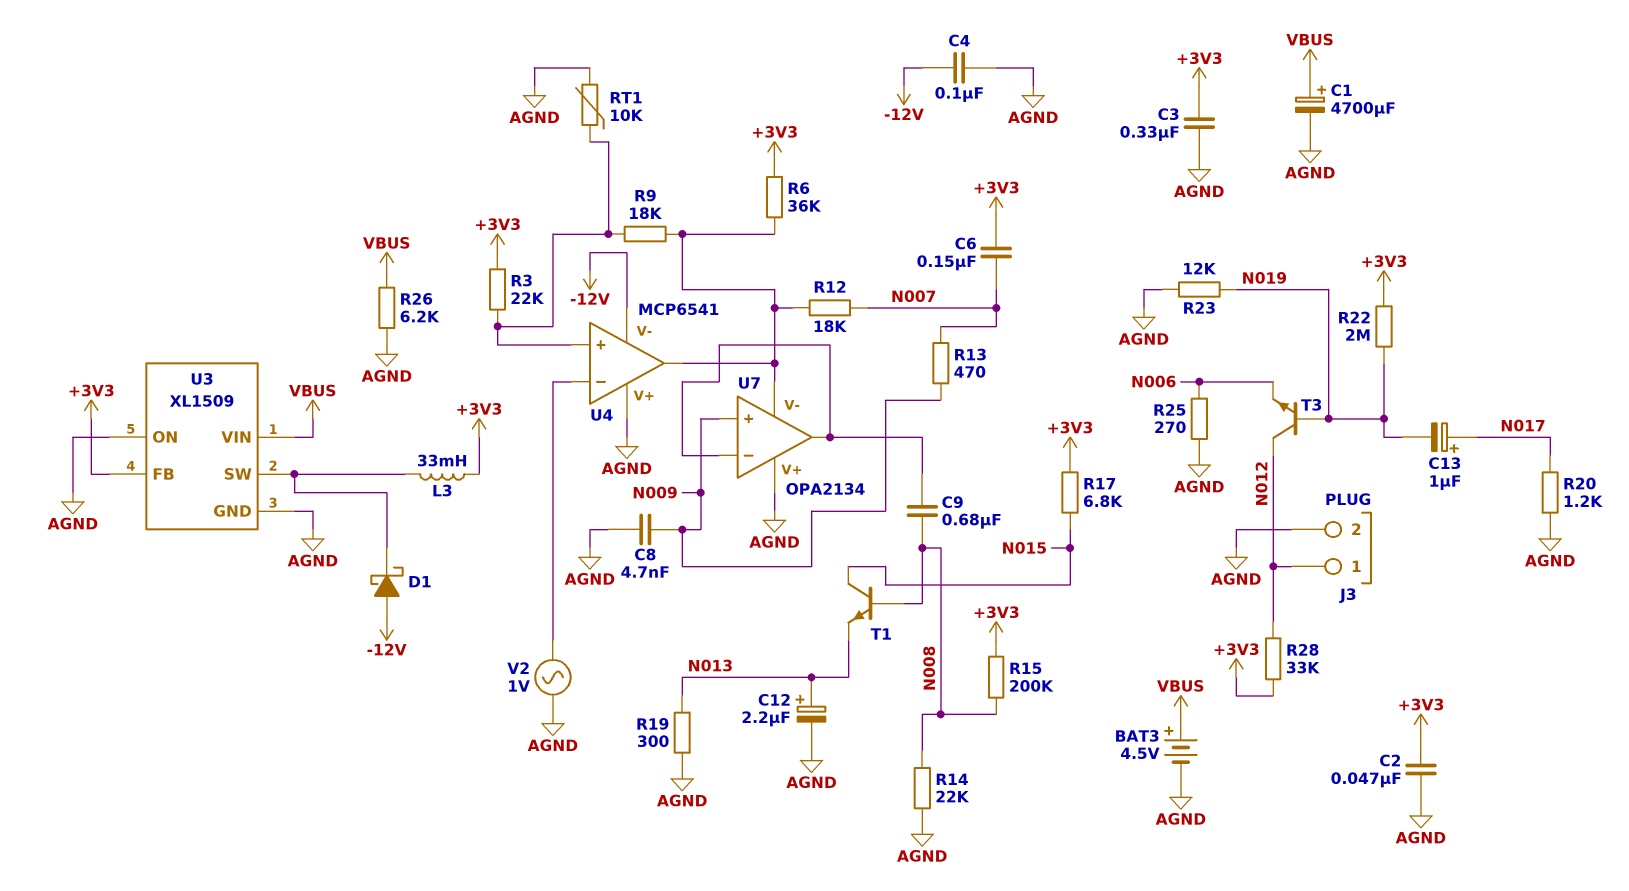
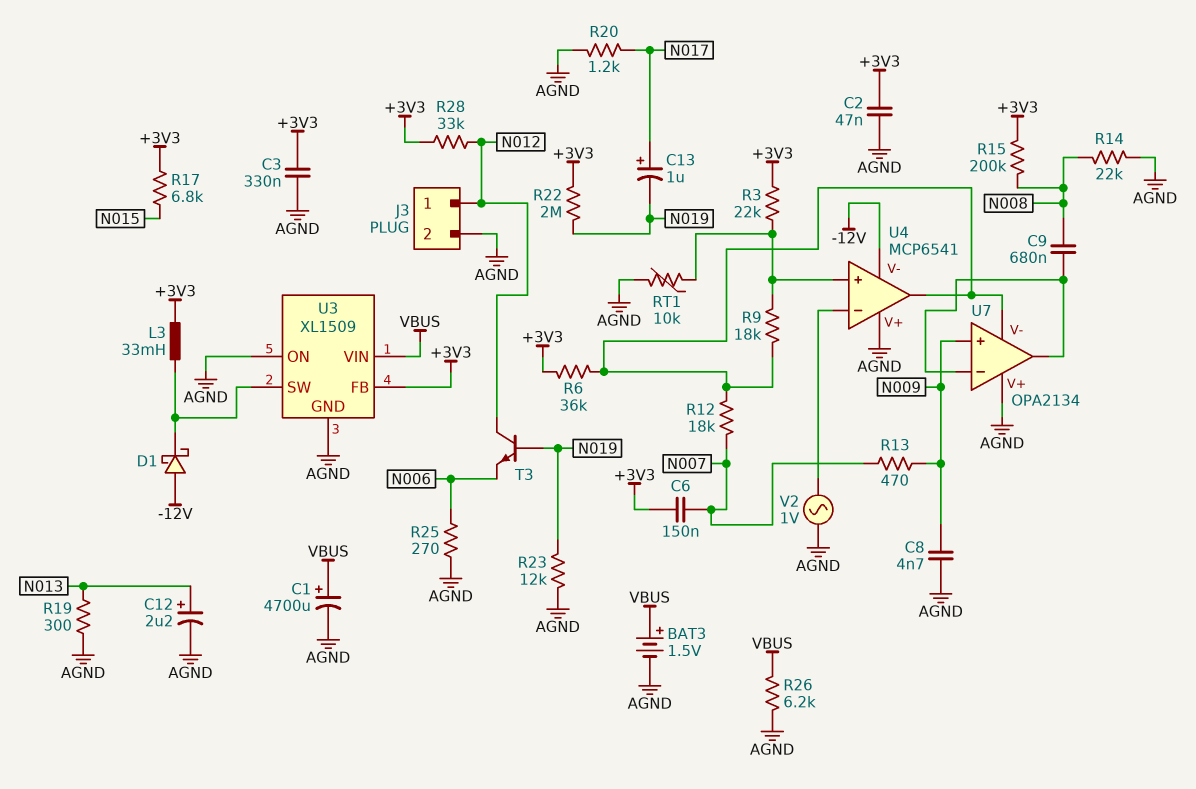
BAT3: 4.5V (plus VBUS, minus AGND) -> 1.5V (plus VBUS, minus AGND)
C4: 100nF (-12V, AGND) -> none
T1: NPN (B N008, C N015, E N013) -> none

